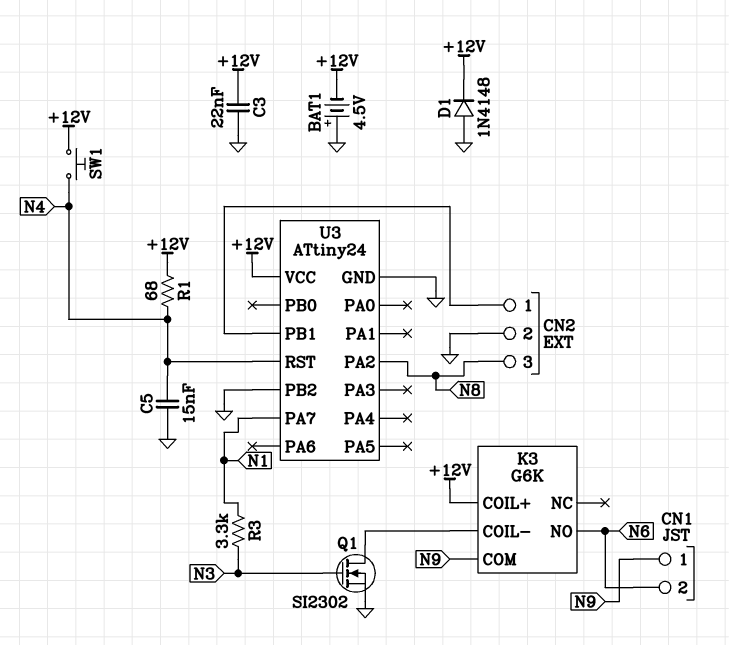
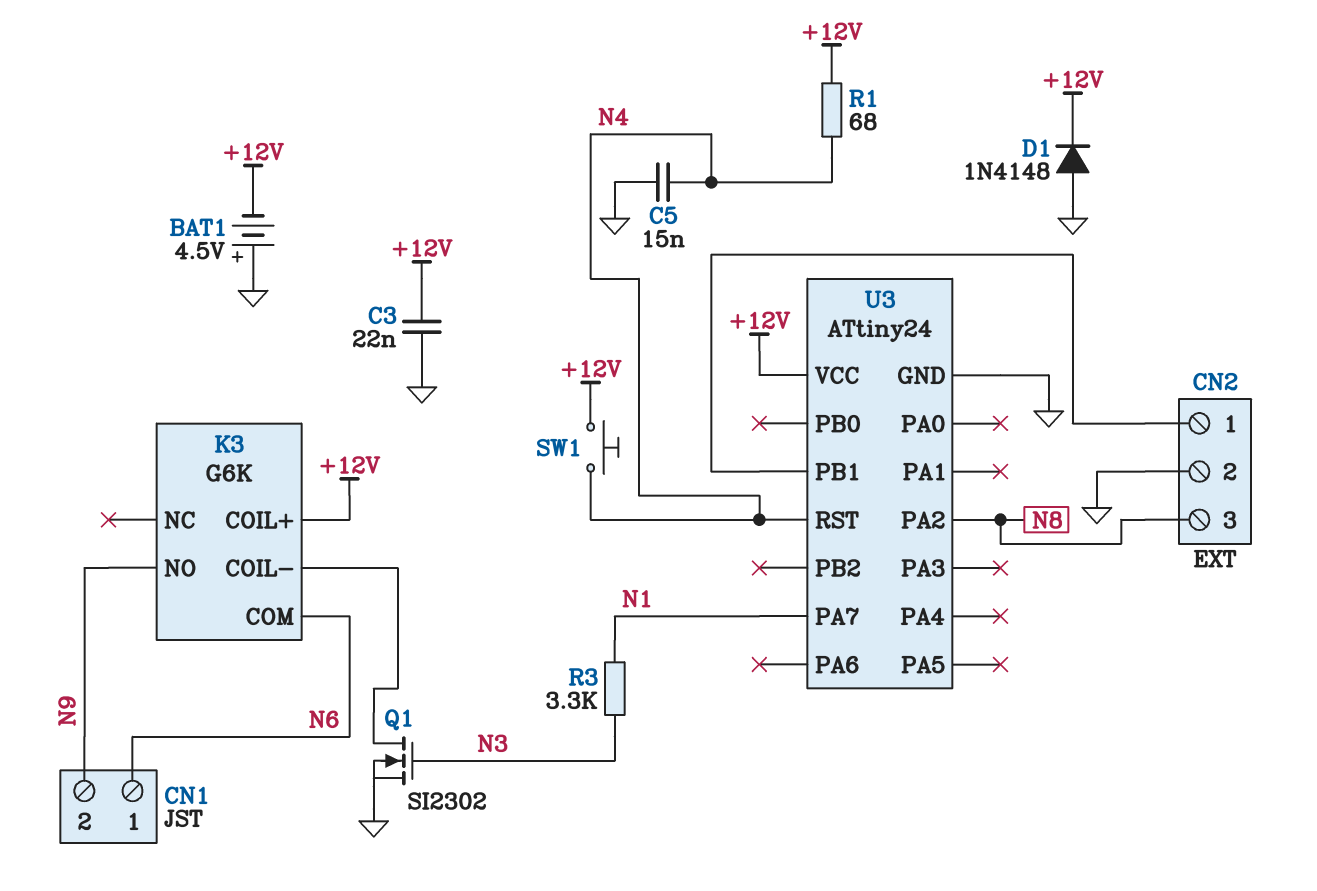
CN1 pin 1: N9 -> N6
CN1 pin 2: N6 -> N9
K3 pin COM: N9 -> N6
K3 pin NO: N6 -> N9
U3 pin PB2: GND -> none

